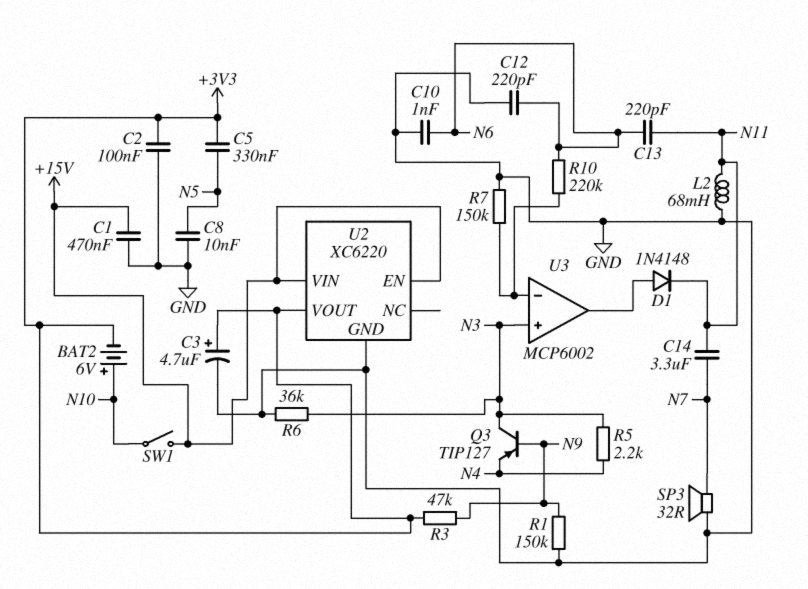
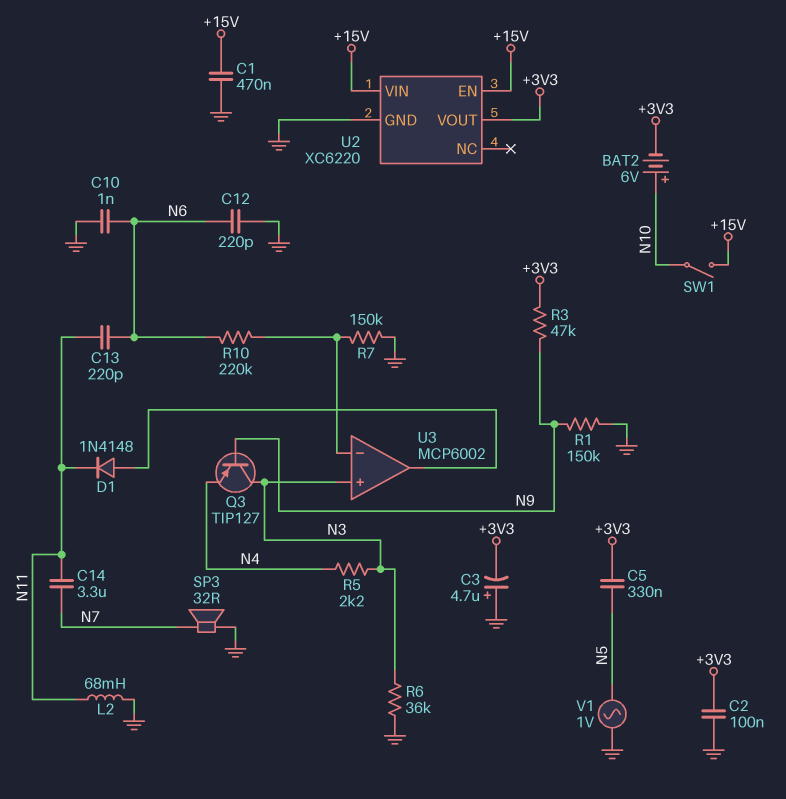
C3: 4.7uF (plus +3V3, minus GND) -> 4.7uF (plus GND, minus +3V3)
C8: 10nF (GND, N5) -> none
V1: none -> AC 1V (GND, N5)

